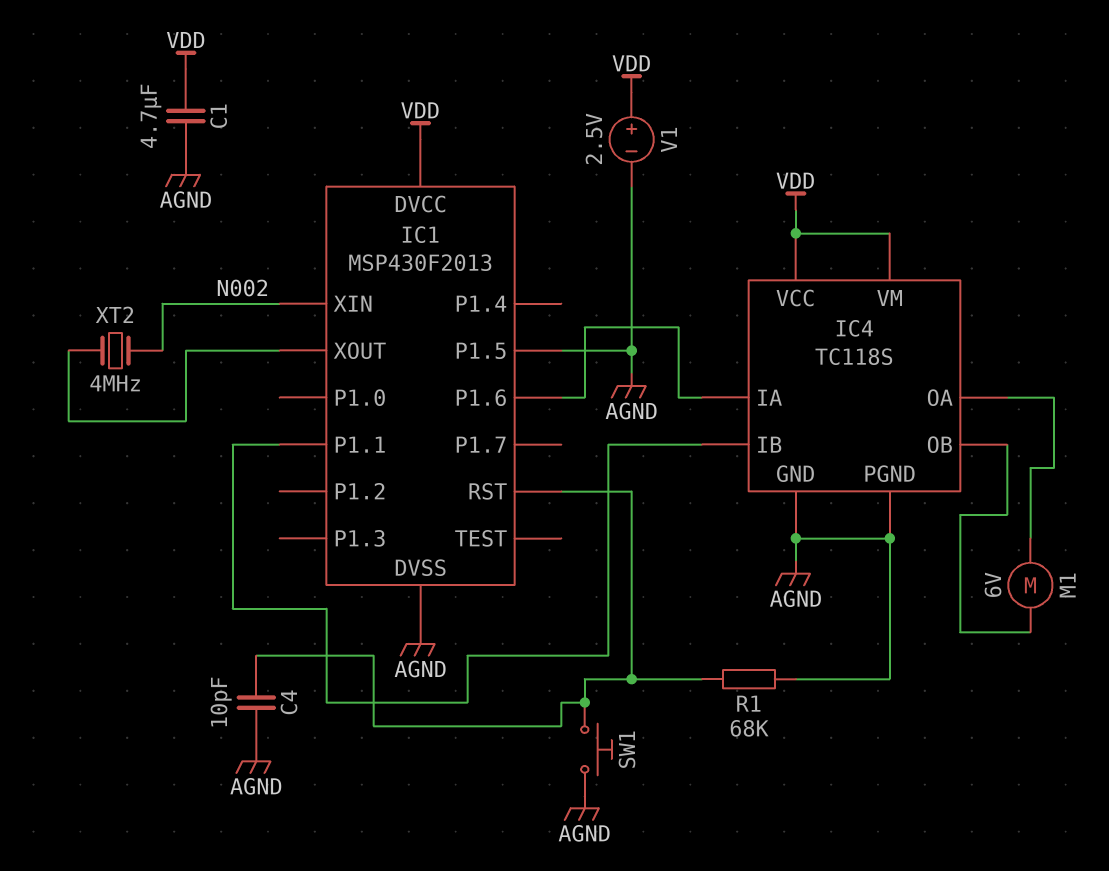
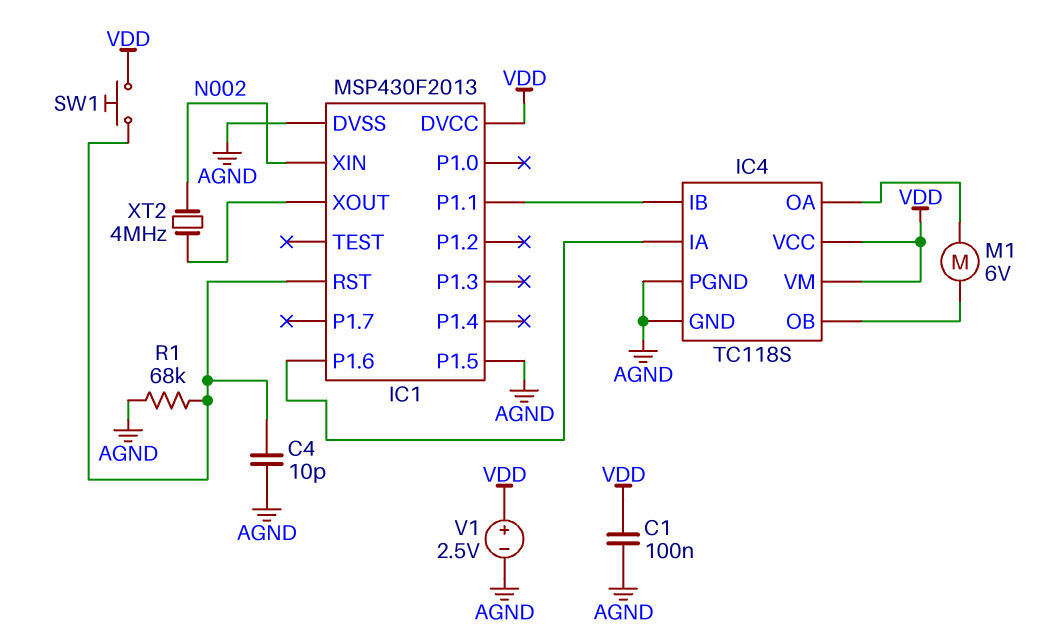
C1: 4.7uF (AGND, VDD) -> 100nF (AGND, VDD)
SW1: button (AGND, IC1/RST) -> button (IC1/RST, VDD)

